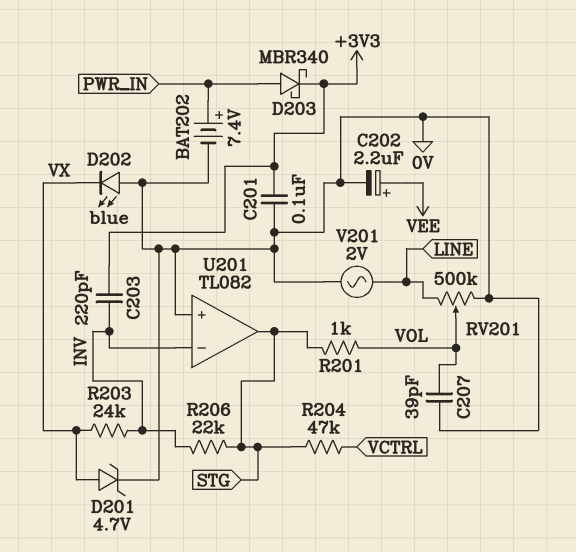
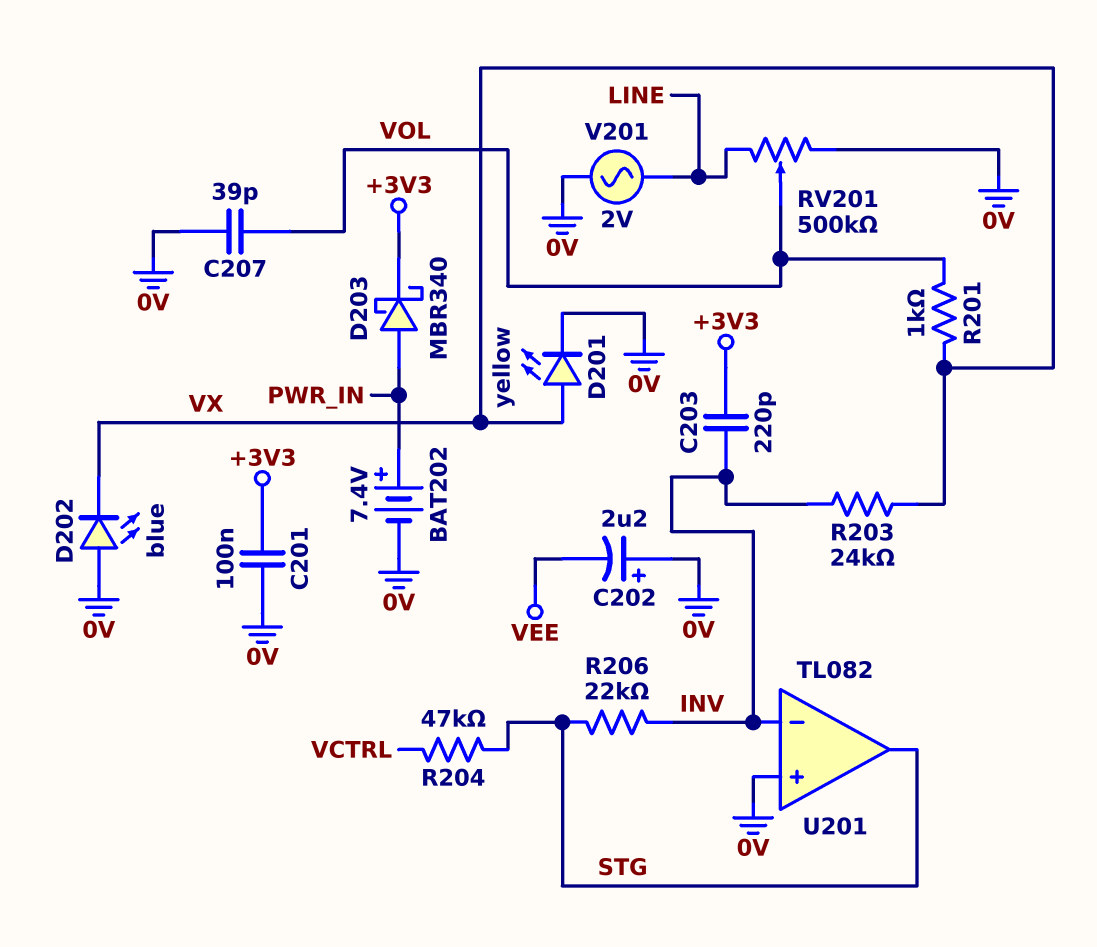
C202: 2.2uF (plus VEE, minus 0V) -> 2.2uF (plus 0V, minus VEE)
D201: zener 4.7V (A VX, K 0V) -> LED yellow (A VX, K 0V)
R201: 1k (STG, VOL) -> 1k (VOL, VX)

